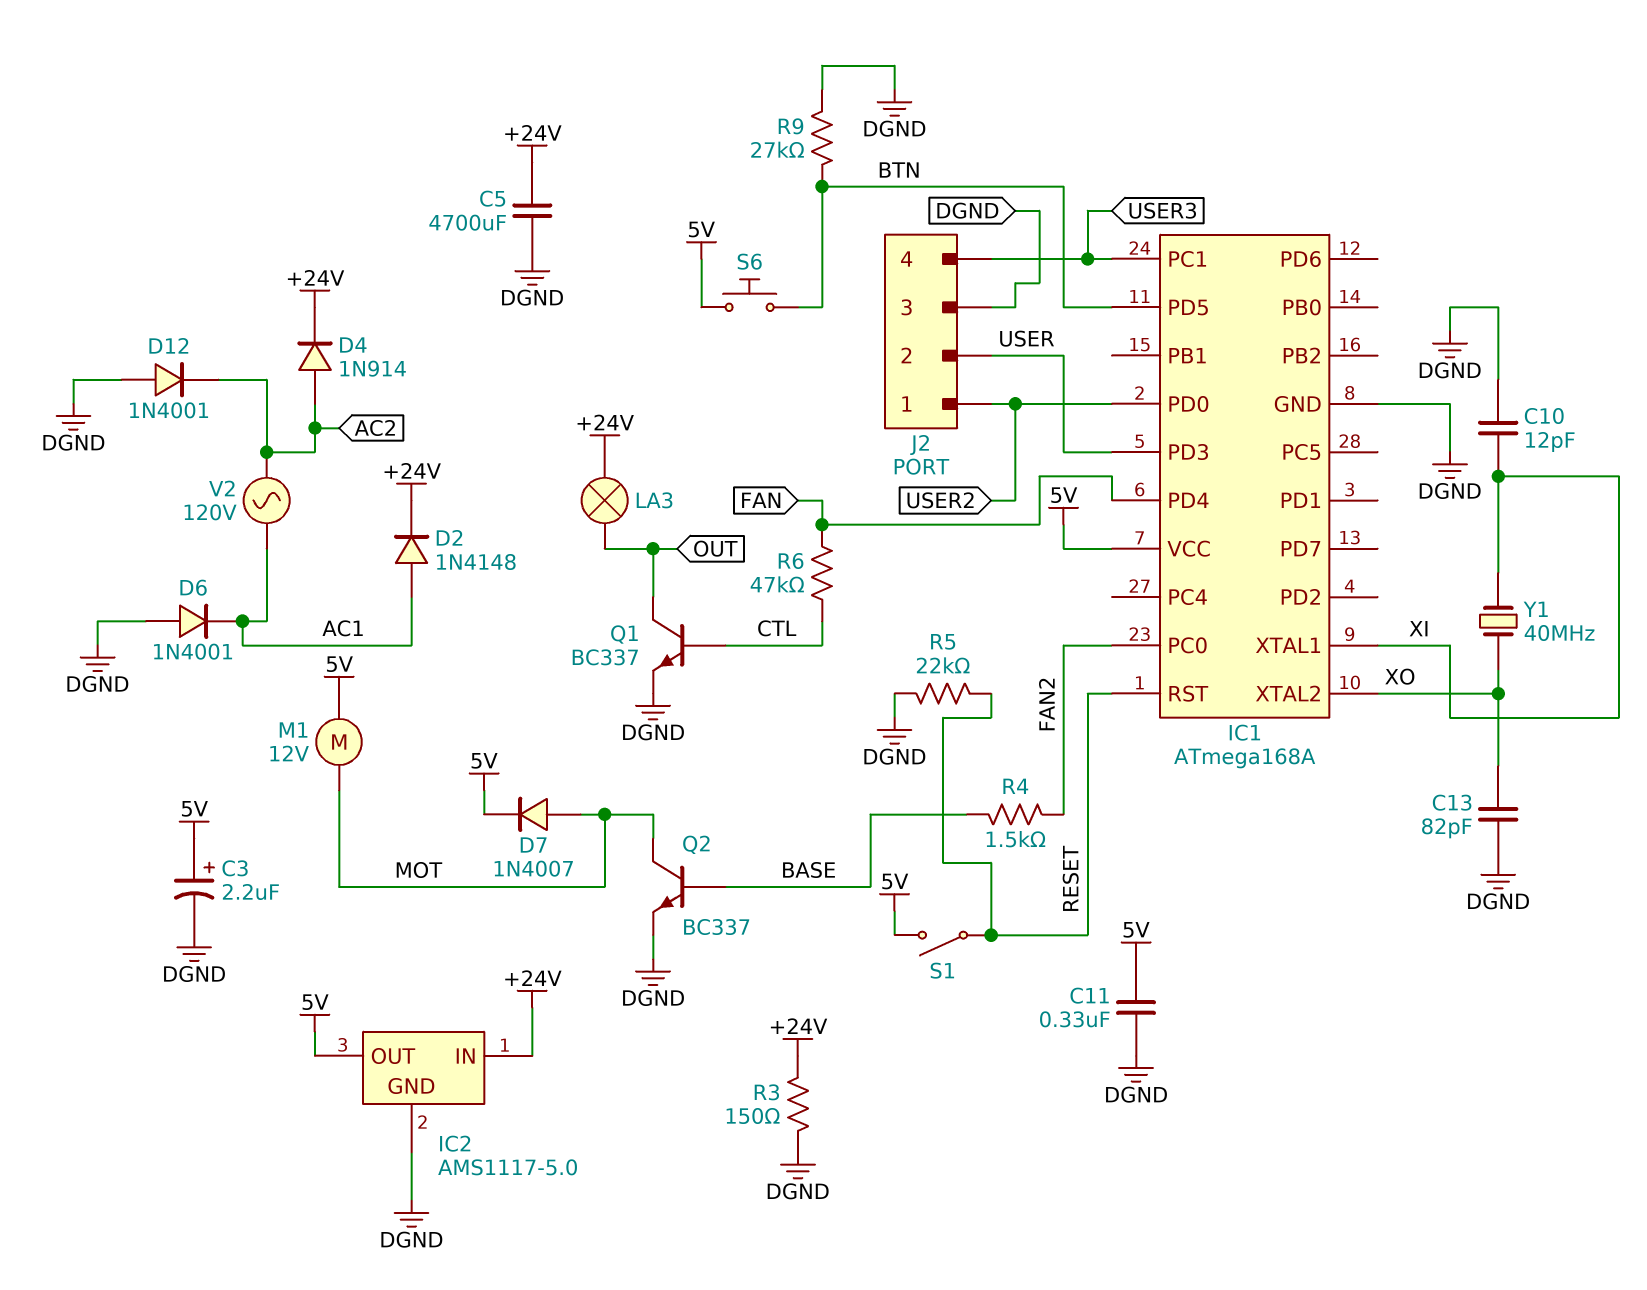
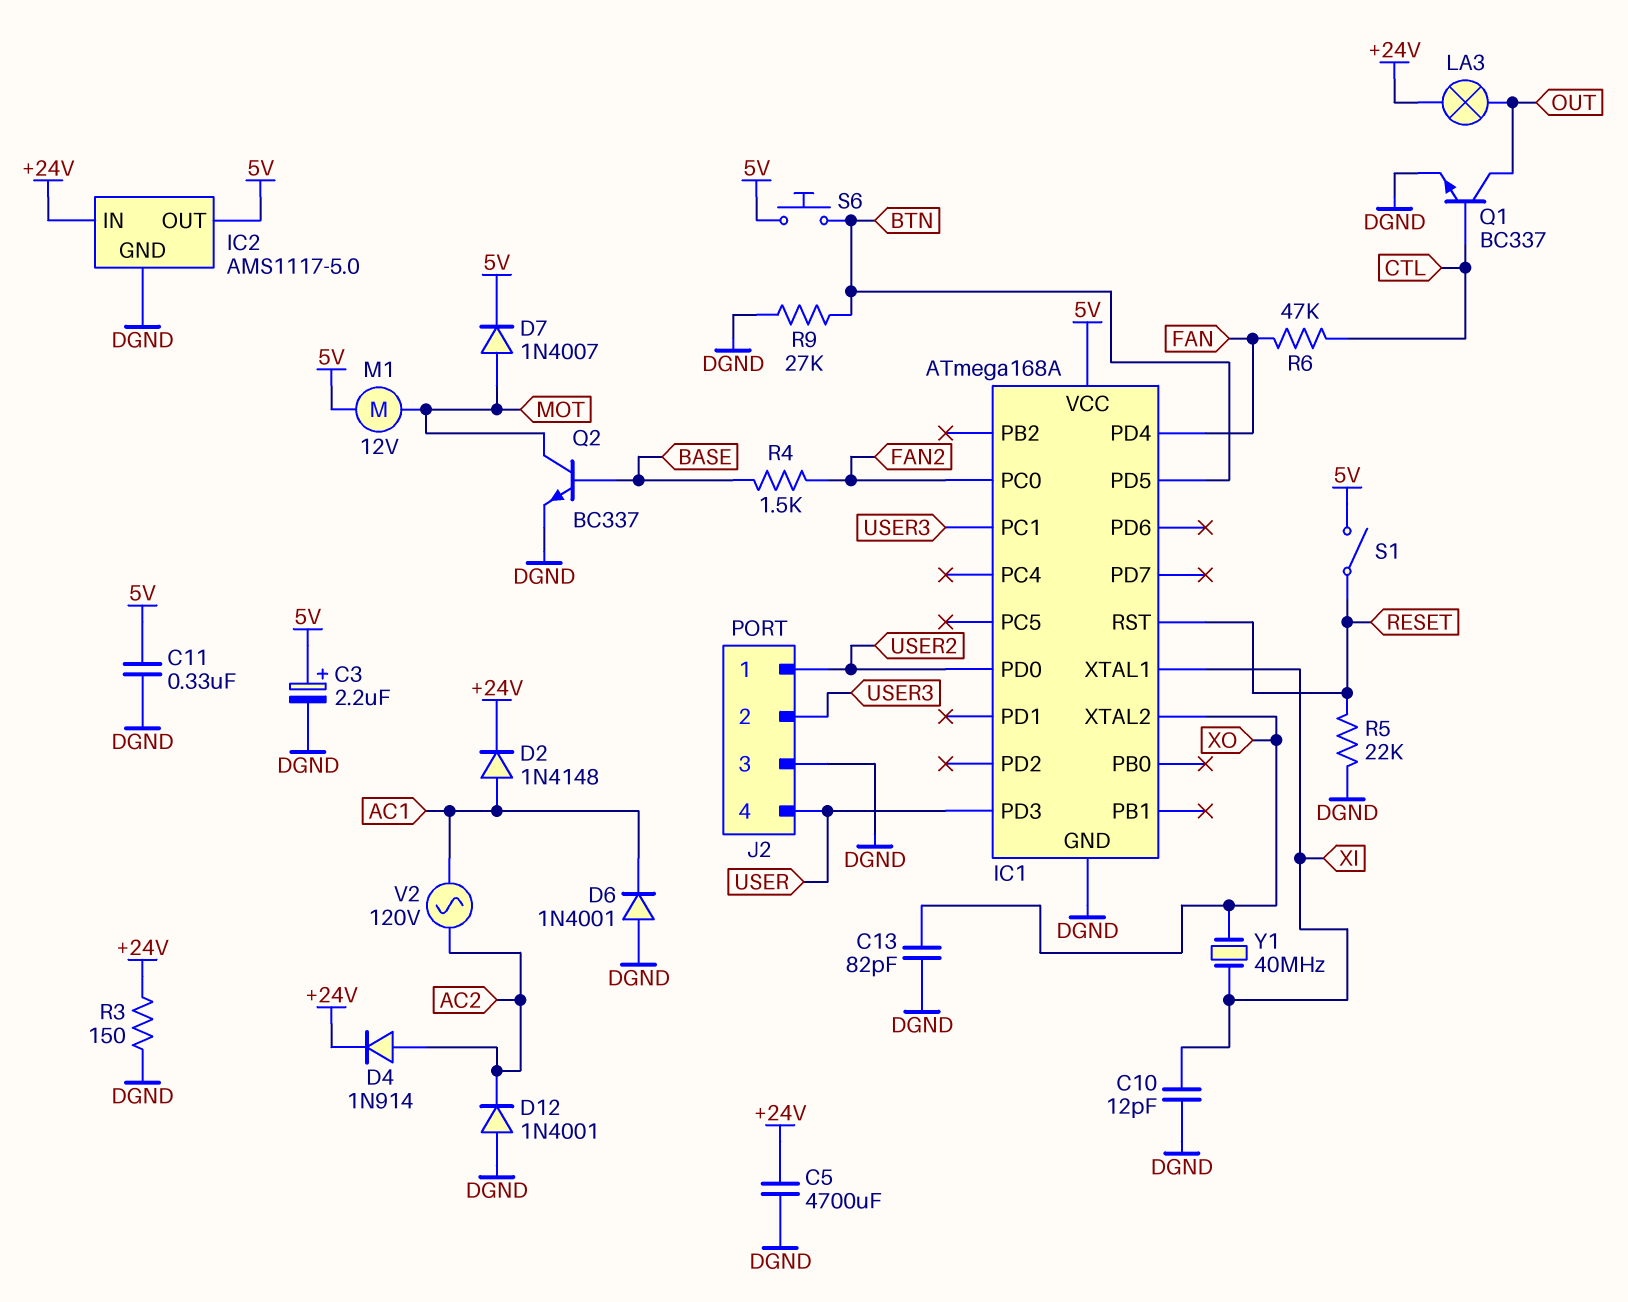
J2 pin 2: USER -> USER3
J2 pin 4: USER3 -> USER

